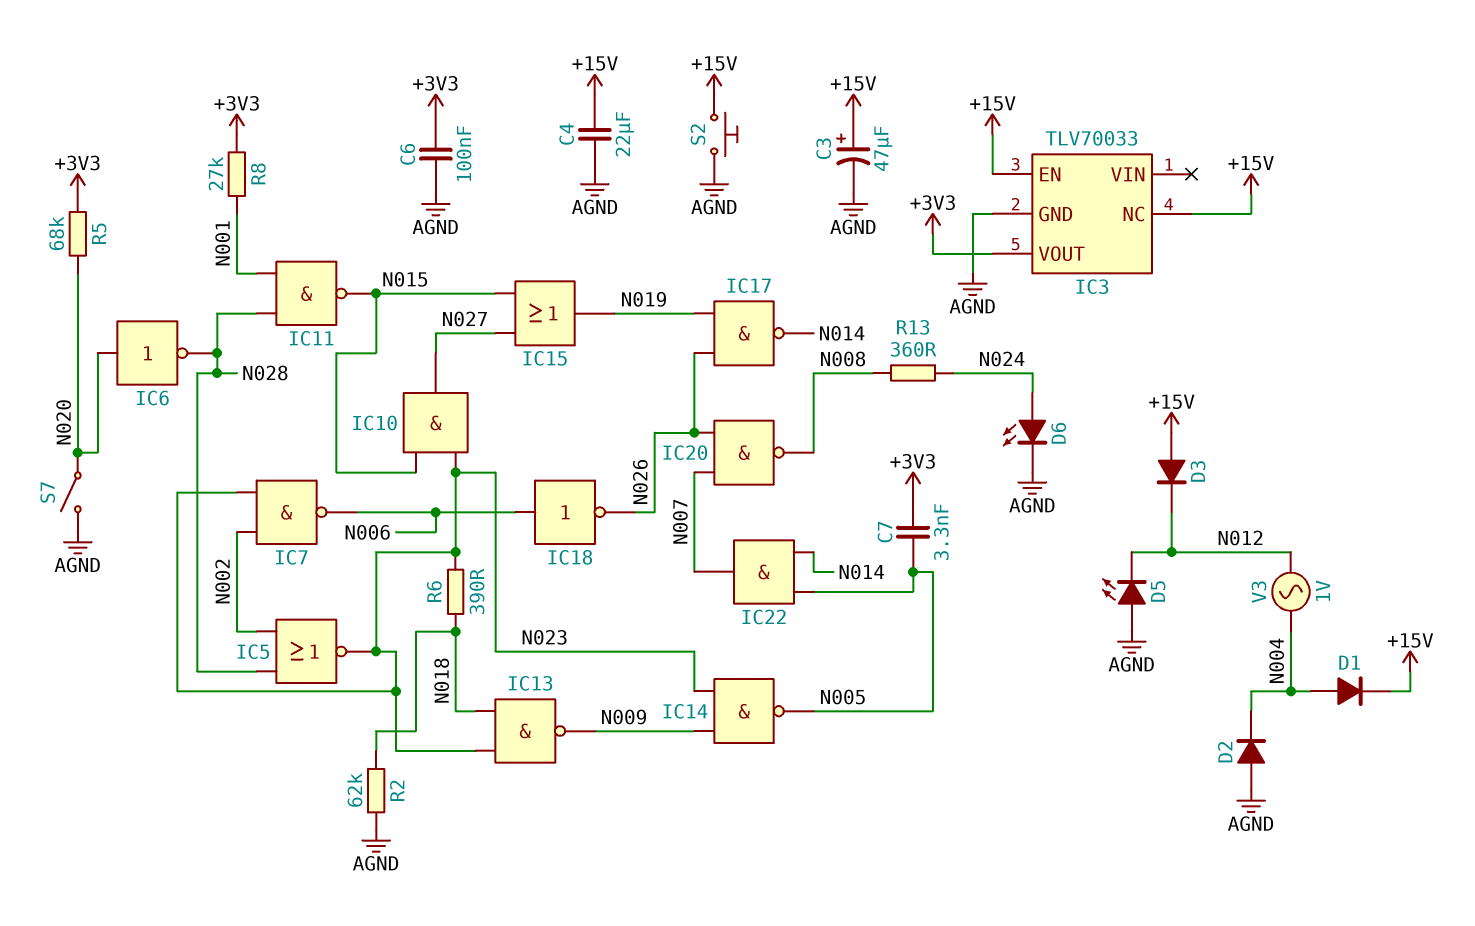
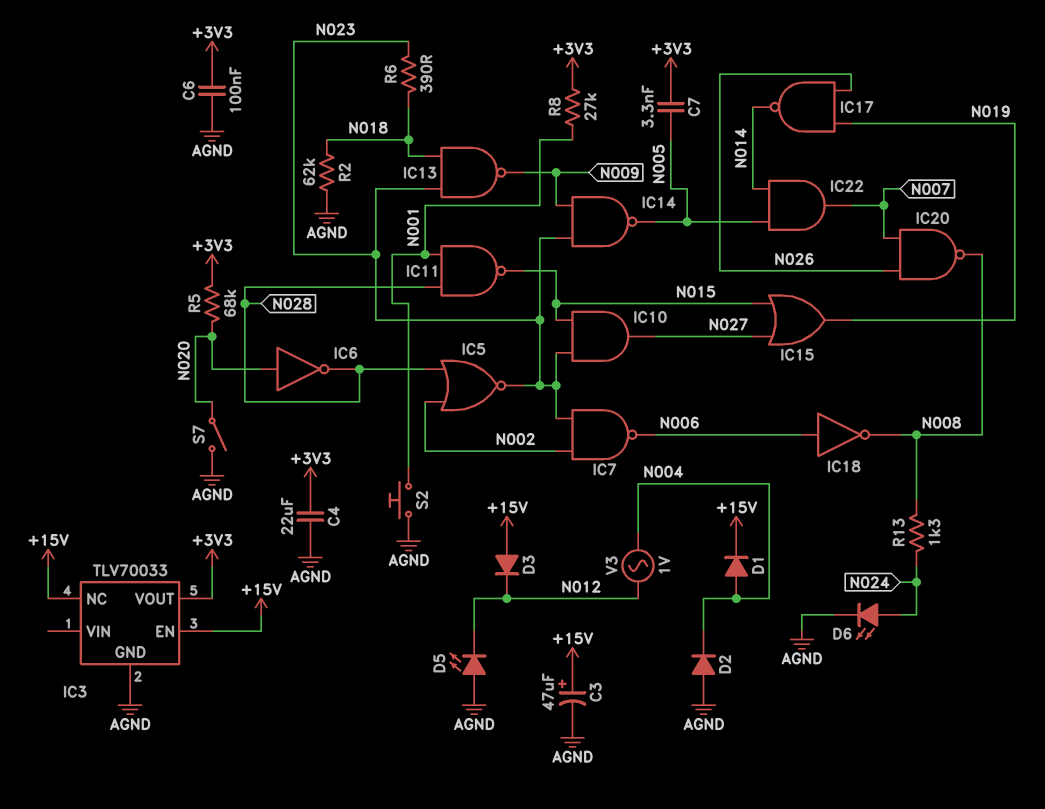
C4: 22uF (+15V, AGND) -> 22uF (+3V3, AGND)
IC18: NOT (in N006, out N026) -> NOT (in N006, out N008)
R13: 360 (N008, N024) -> 1.3k (N008, N024)
S2: button (+15V, AGND) -> button (AGND, N001)

